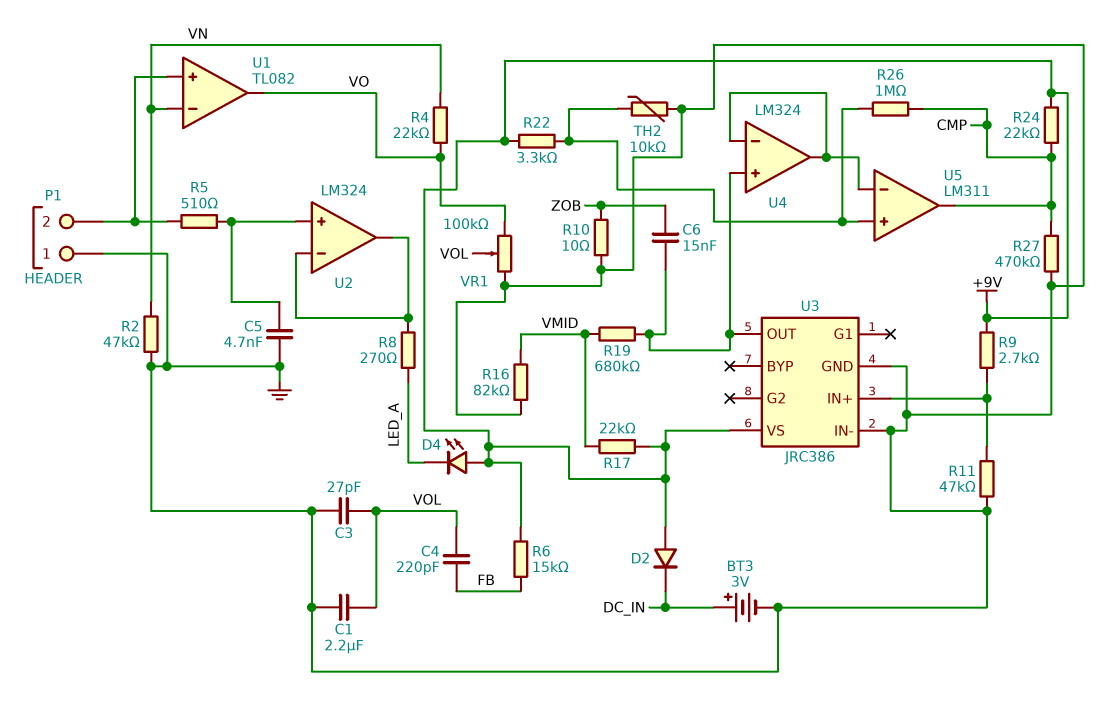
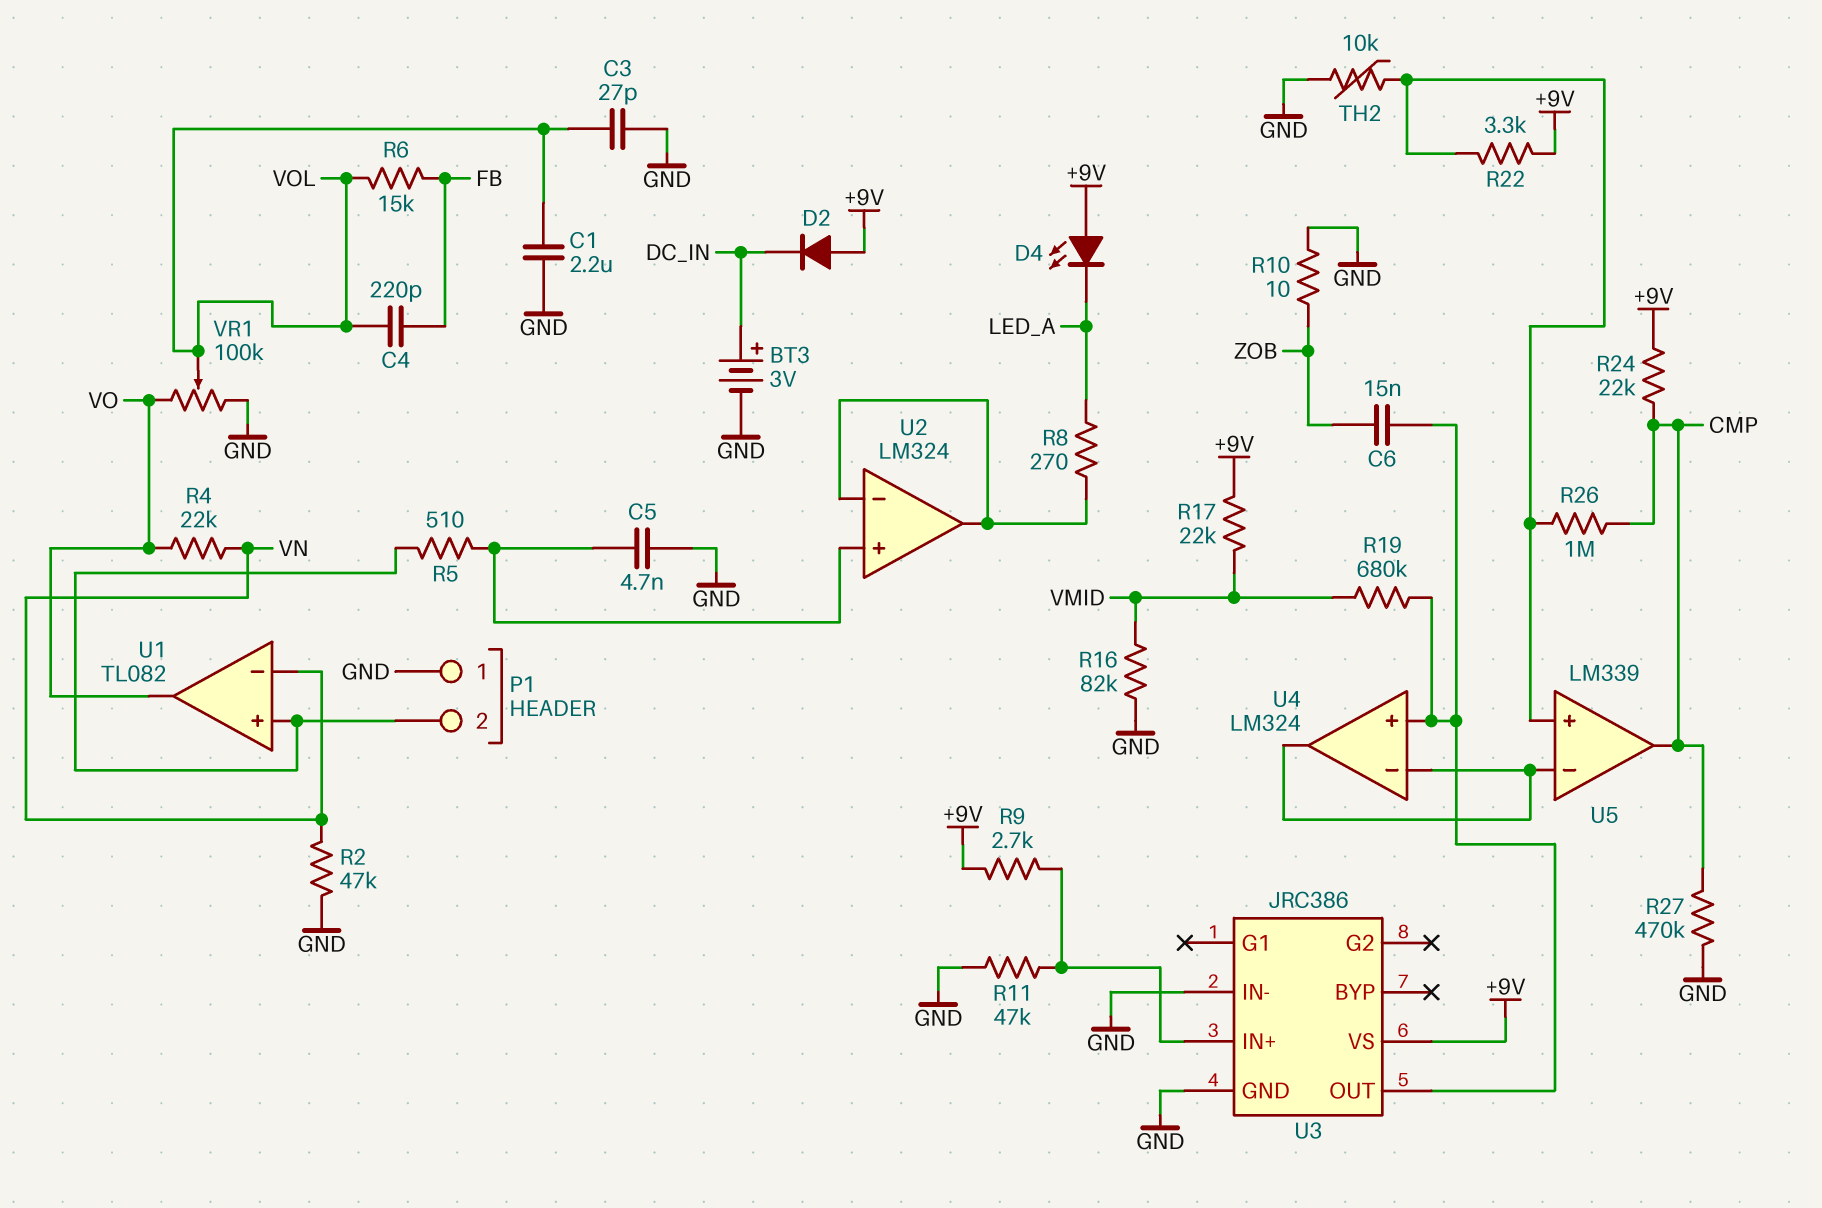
R6: 15k (+9V, FB) -> 15k (FB, VOL)
U5: LM311 -> LM339

